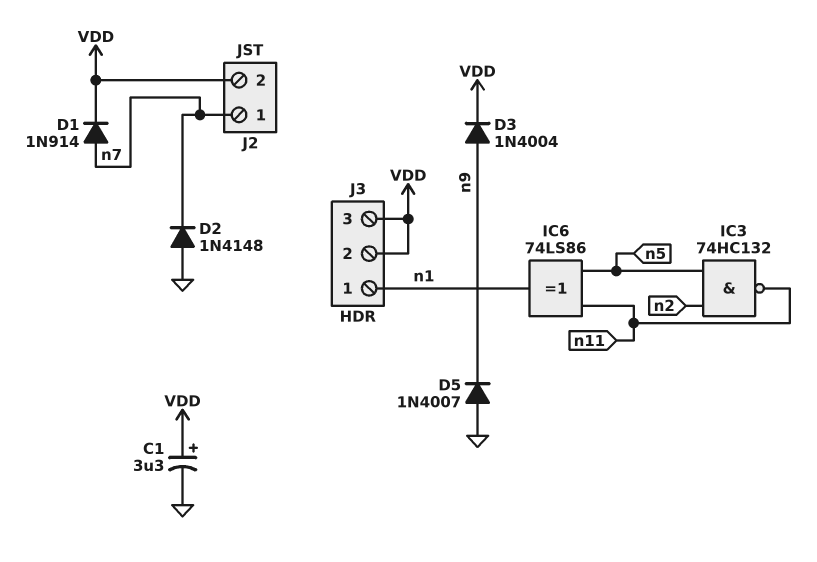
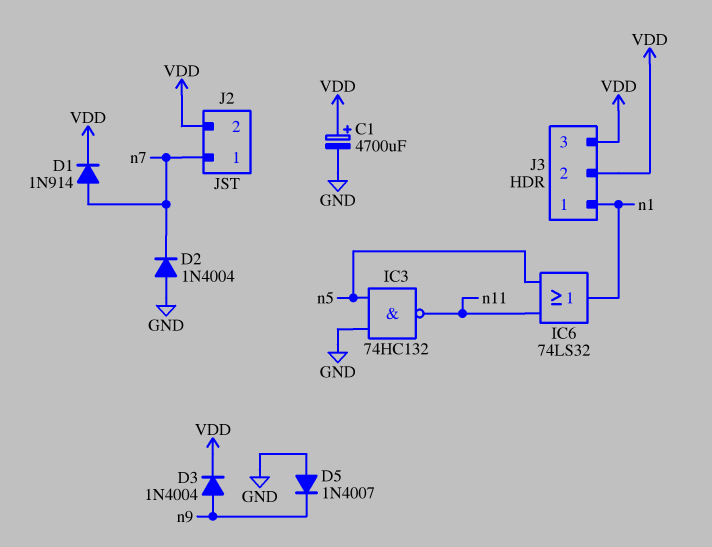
C1: 3.3uF (plus VDD, minus GND) -> 4700uF (plus VDD, minus GND)
D2: diode 1N4148 (A GND, K n7) -> diode 1N4004 (A GND, K n7)
IC3: NAND 74HC132 (in n2, in n5, out n11) -> NAND 74HC132 (in GND, in n5, out n11)
IC6: XOR 74LS86 (in n5, in n11, out n1) -> OR 74LS32 (in n5, in n11, out n1)

